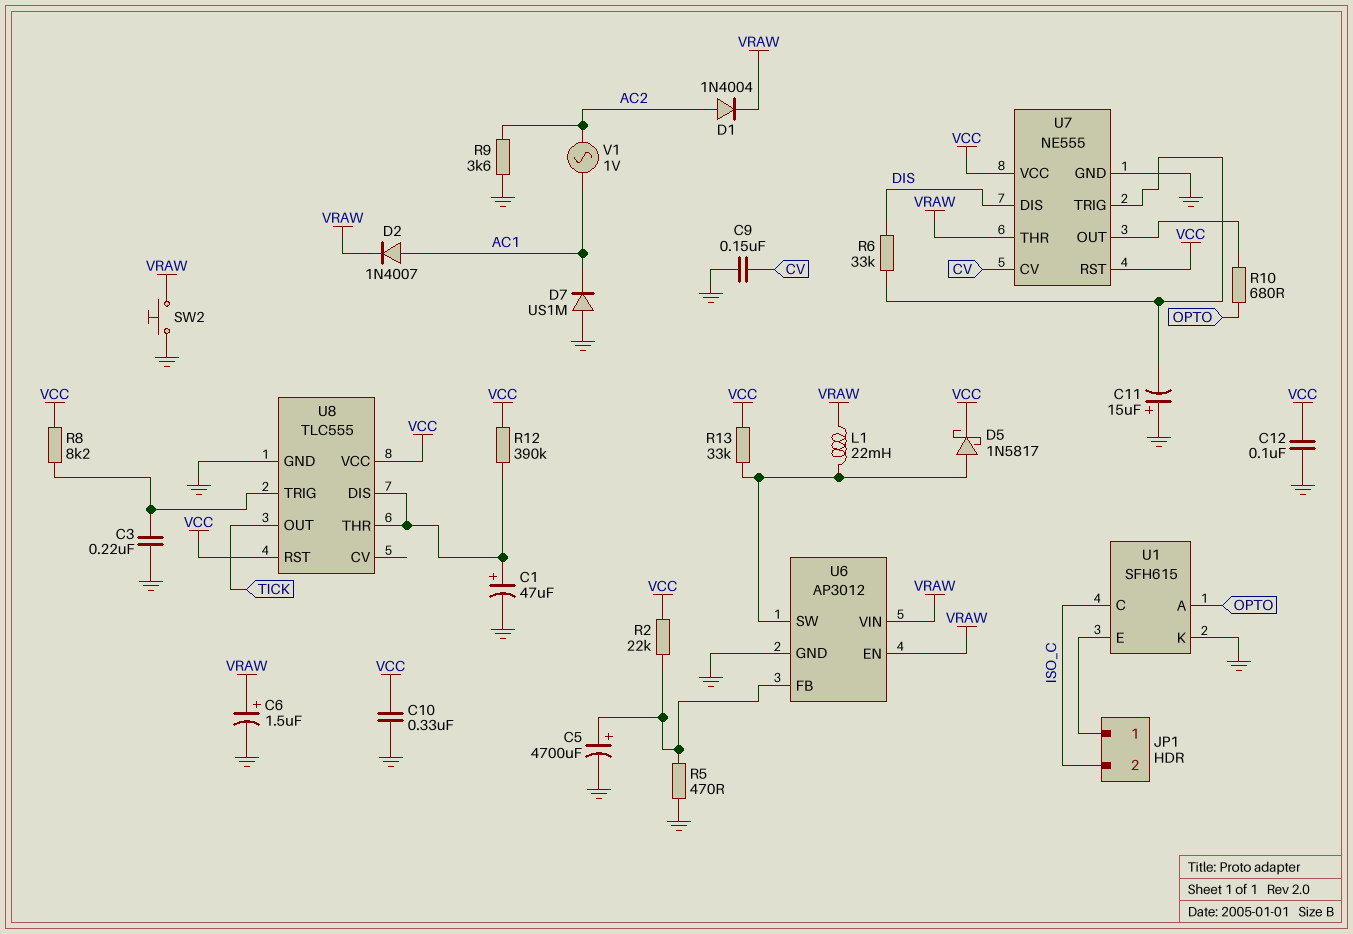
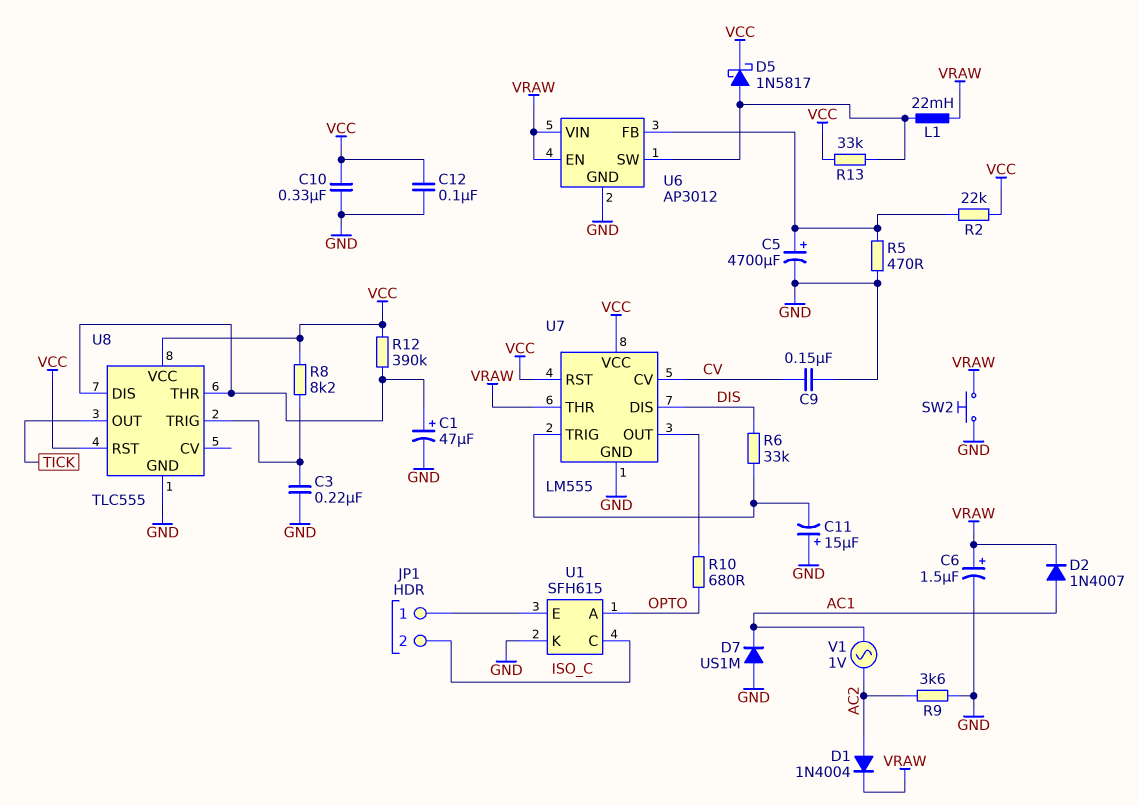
U7: NE555 -> LM555

